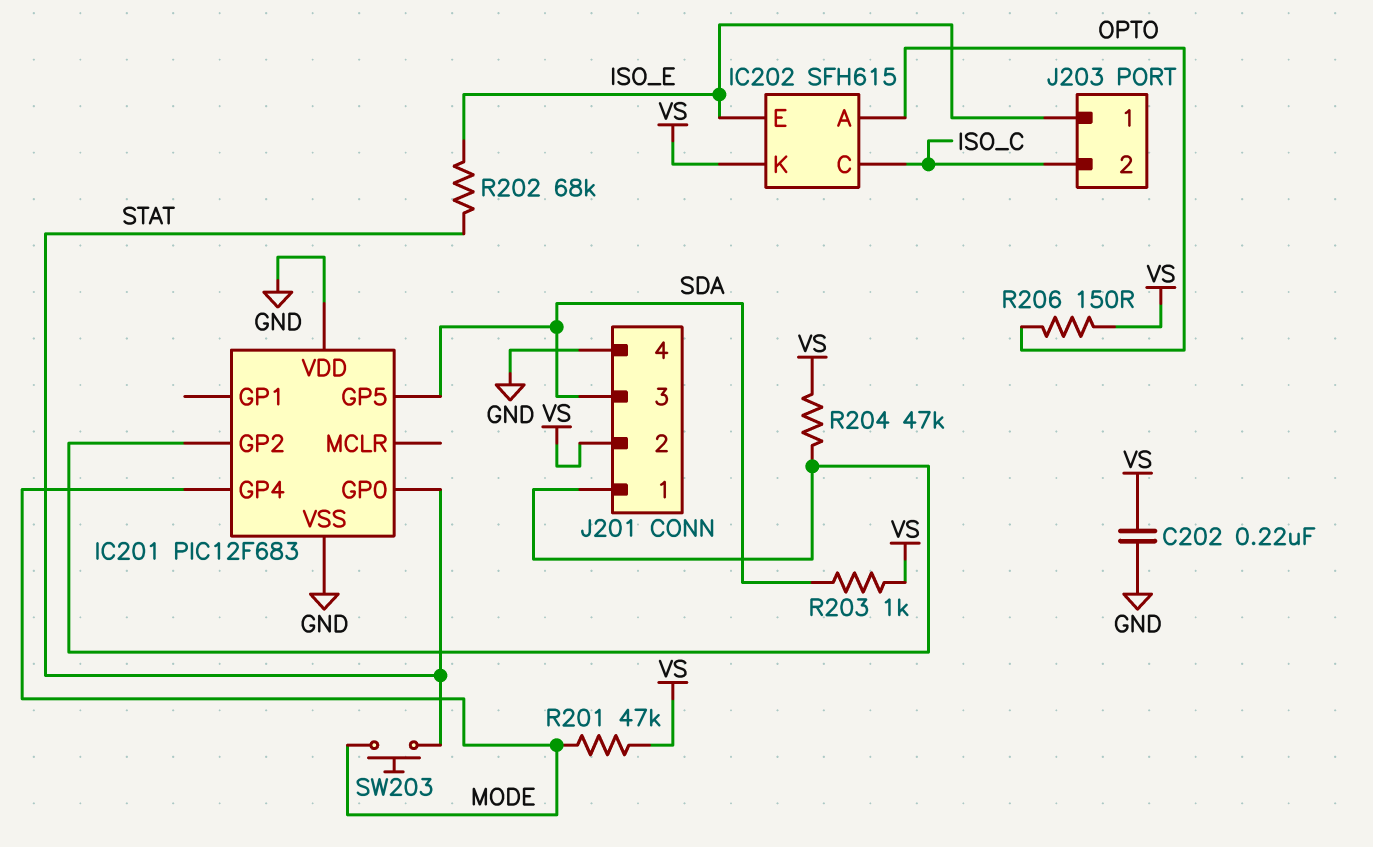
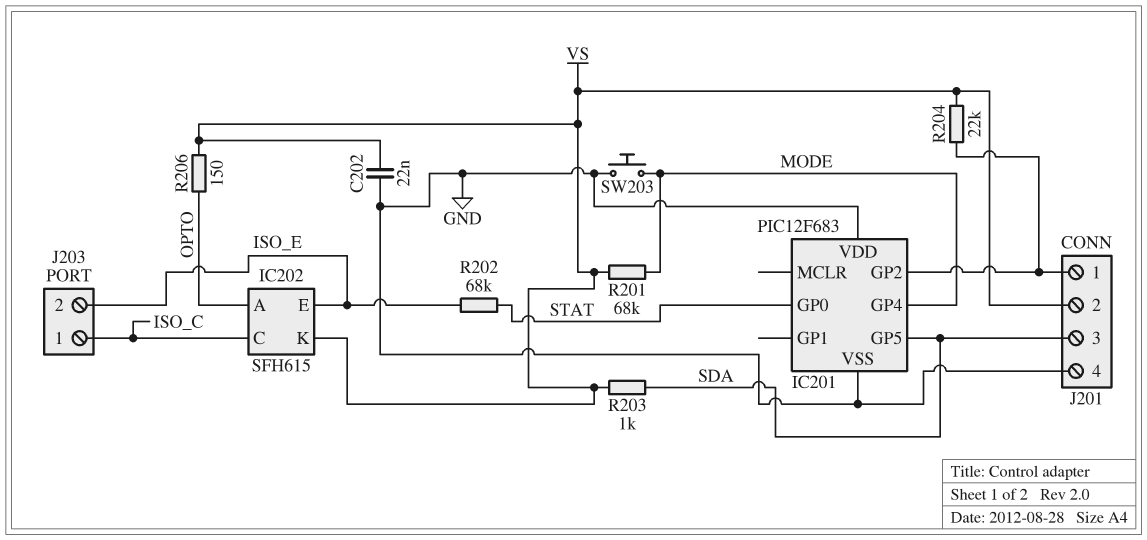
C202: 220nF (GND, VS) -> 22nF (GND, VS)
J203 pin 1: ISO_E -> ISO_C
J203 pin 2: ISO_C -> ISO_E
R201: 47k (MODE, VS) -> 68k (MODE, VS)
R204: 47k (IC201/GP2, VS) -> 22k (IC201/GP2, VS)
SW203: button (MODE, STAT) -> button (GND, MODE)

